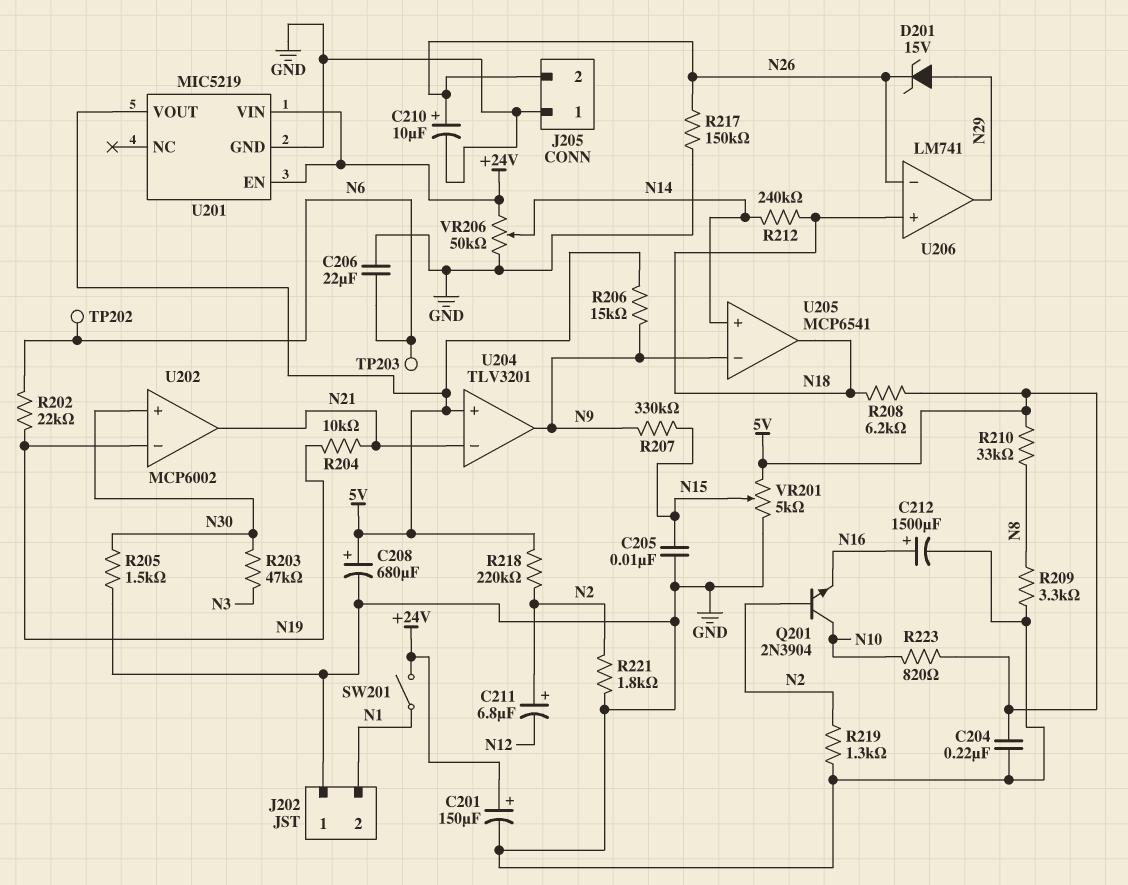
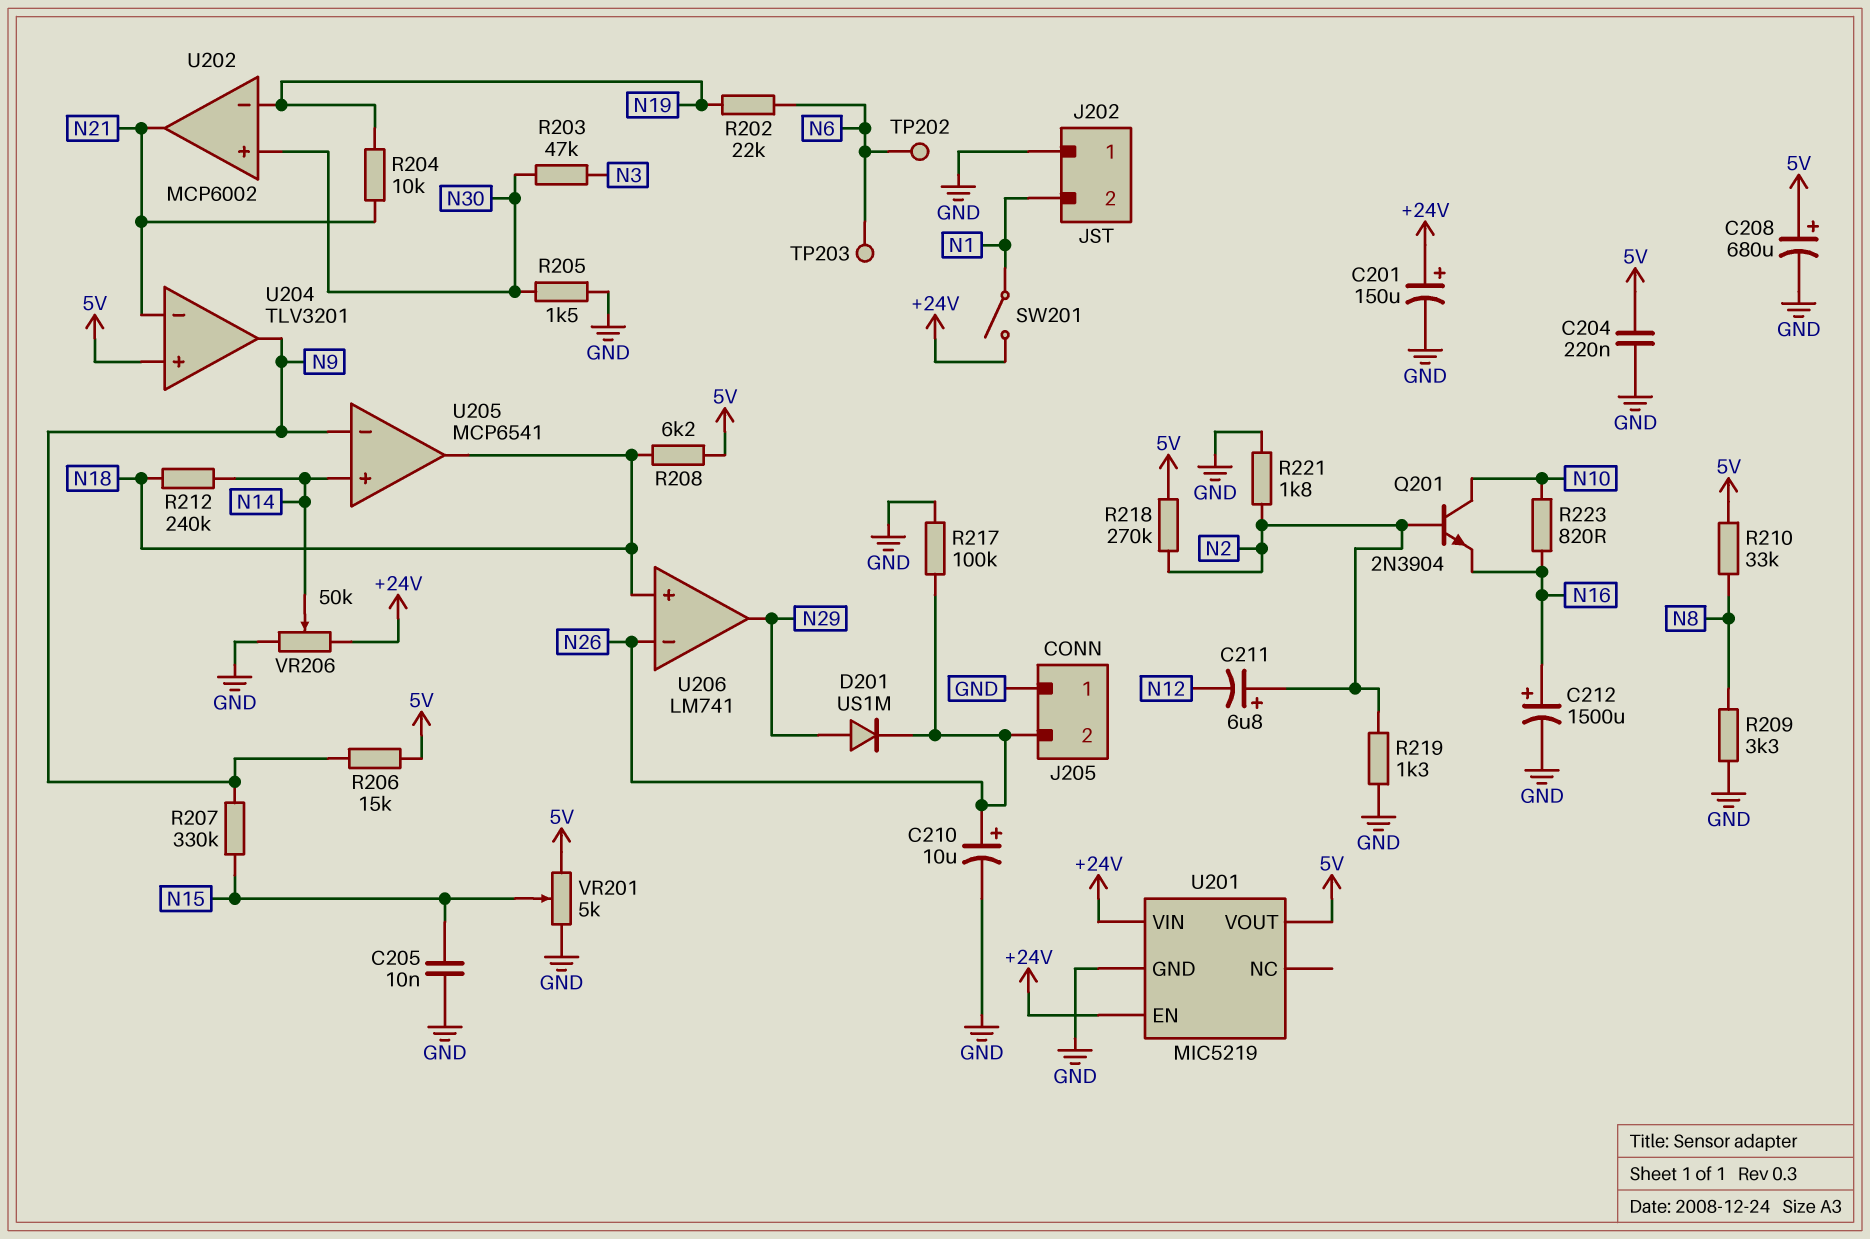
C206: 22uF (GND, N6) -> none
D201: zener 15V (A N29, K N26) -> diode US1M (A N29, K N26)
R217: 150k (GND, N26) -> 100k (GND, N26)
R218: 220k (5V, N2) -> 270k (5V, N2)
R223: 820 (5V, N10) -> 820 (N10, N16)

